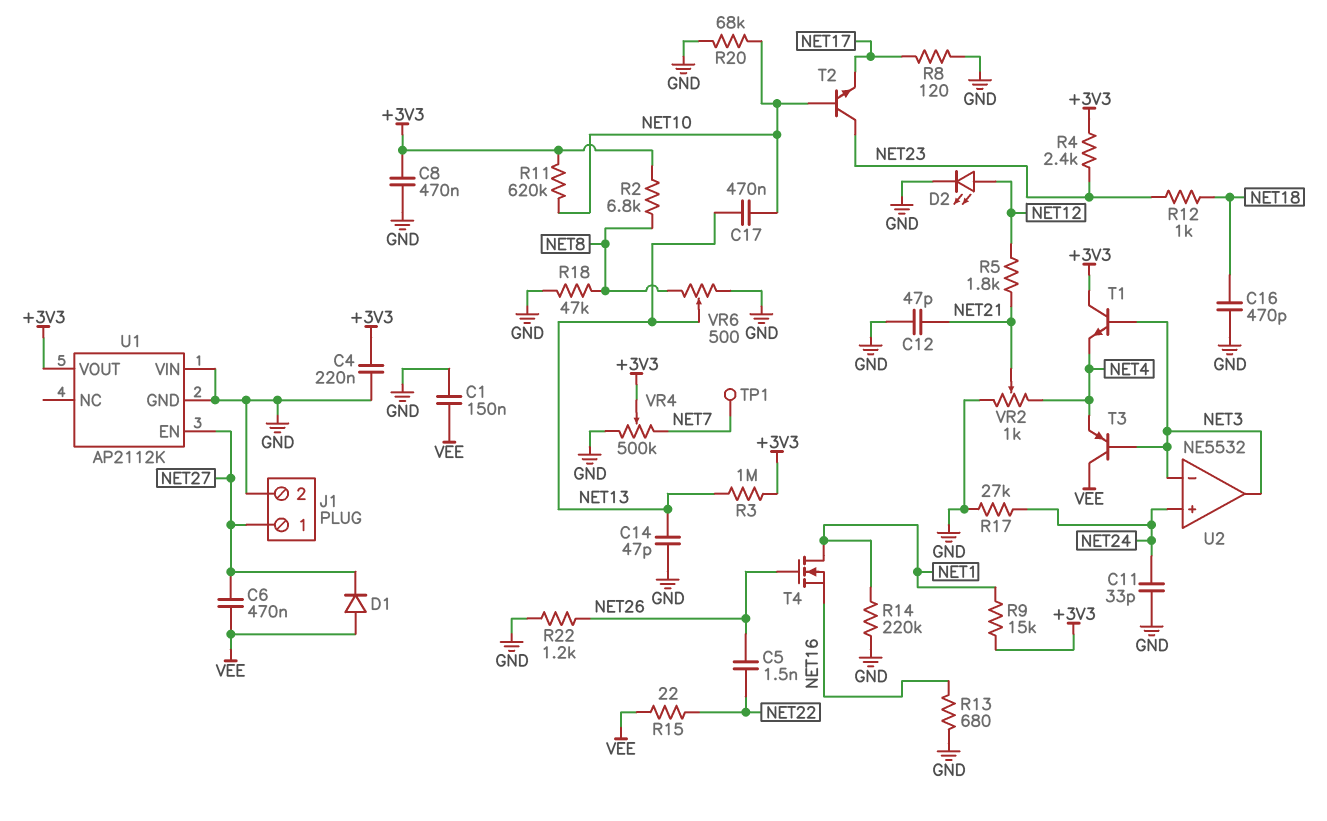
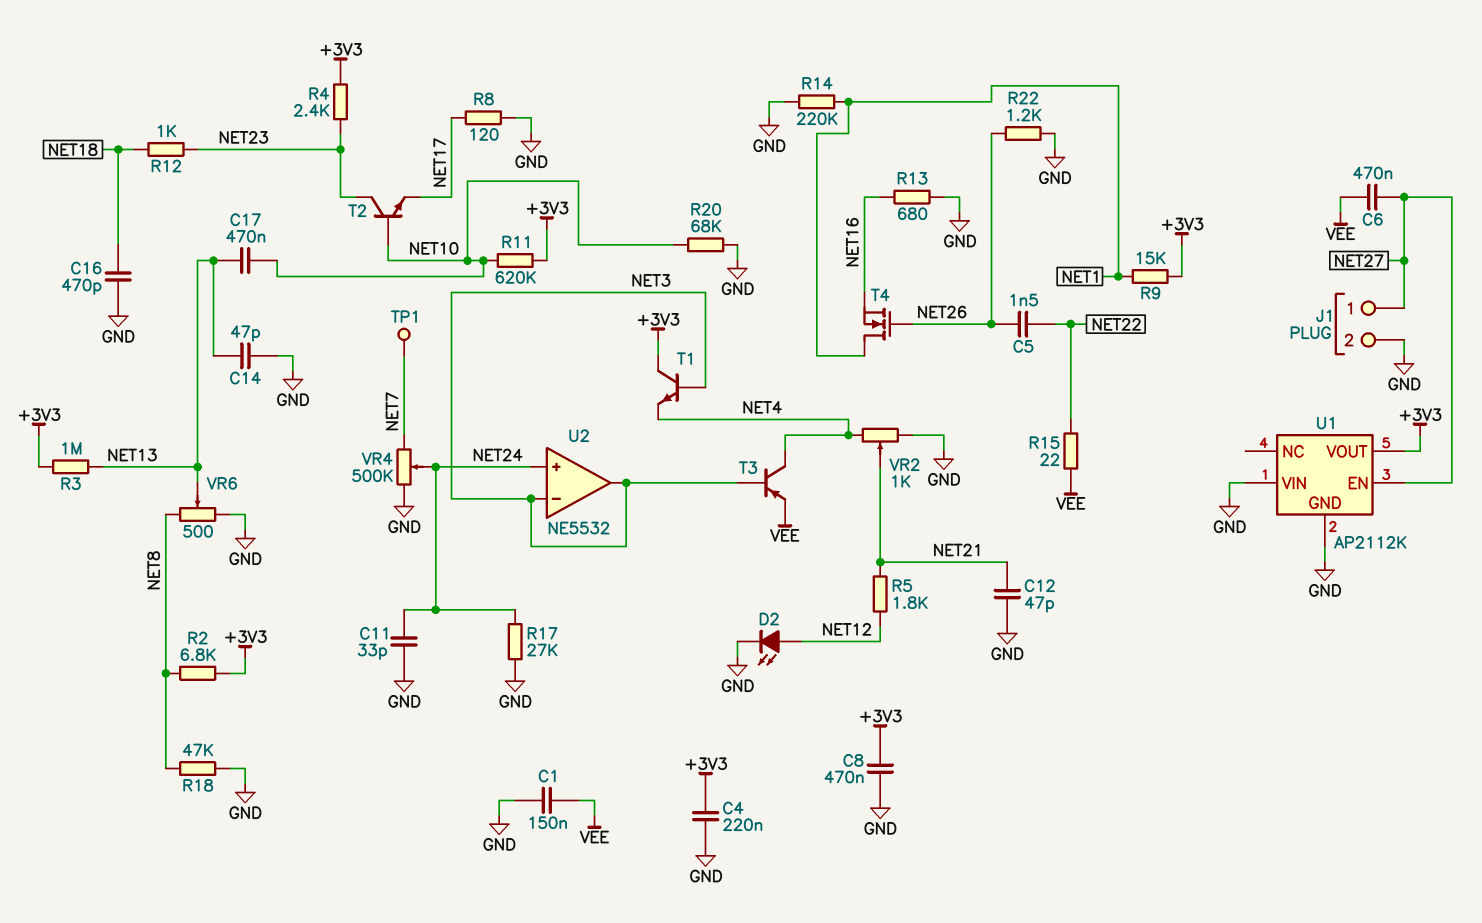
D1: diode (A VEE, K NET27) -> none
T3: PNP (B NET3, C VEE, E NET4) -> PNP (B NET3, C NET4, E VEE)
VR4: 500k (GND, NET7, wiper +3V3) -> 500k (GND, NET7, wiper NET24)

